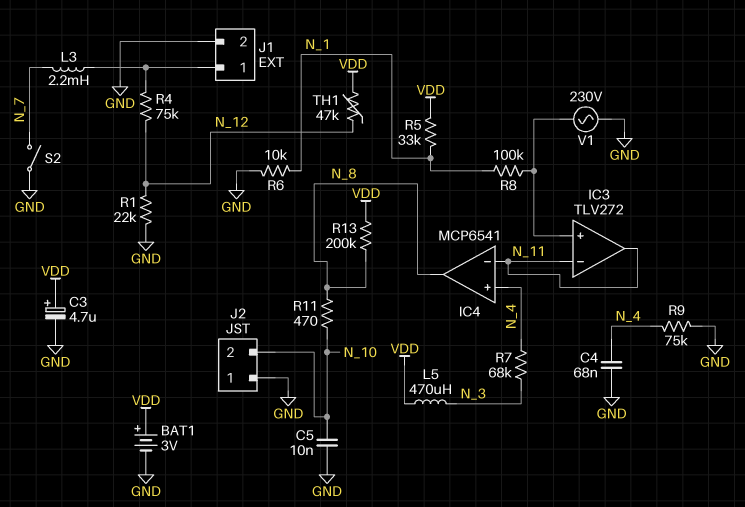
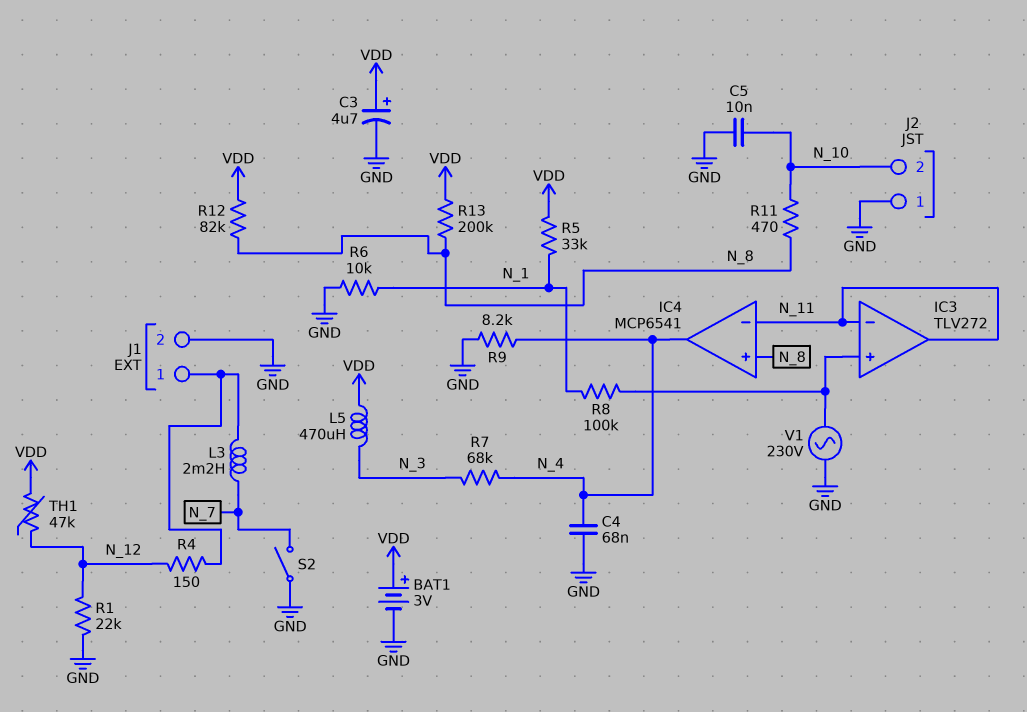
IC4 pin in+: N_4 -> N_8
IC4 pin out: N_8 -> N_4
R4: 75k (J1/1, N_12) -> 150 (J1/1, N_12)
R9: 75k (GND, N_4) -> 8.2k (GND, N_4)
R12: none -> 82k (N_8, VDD)

